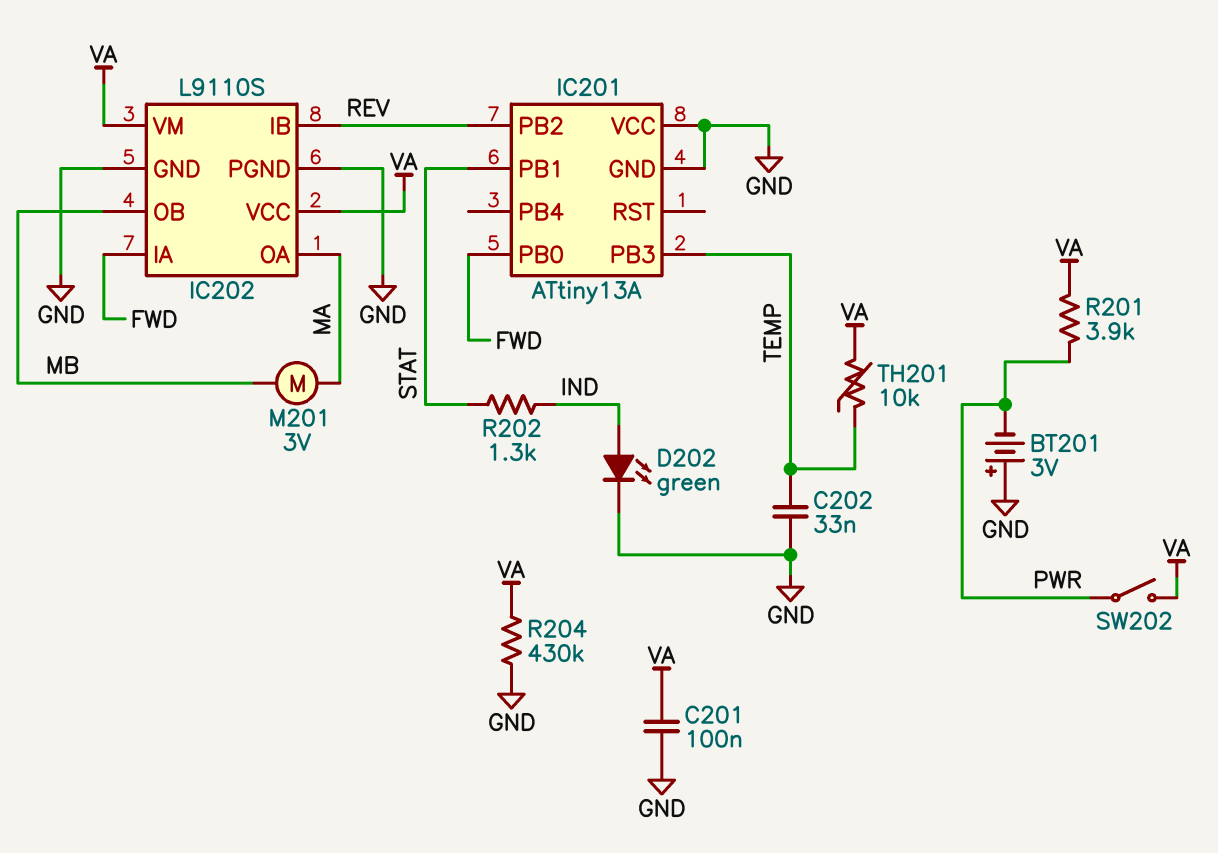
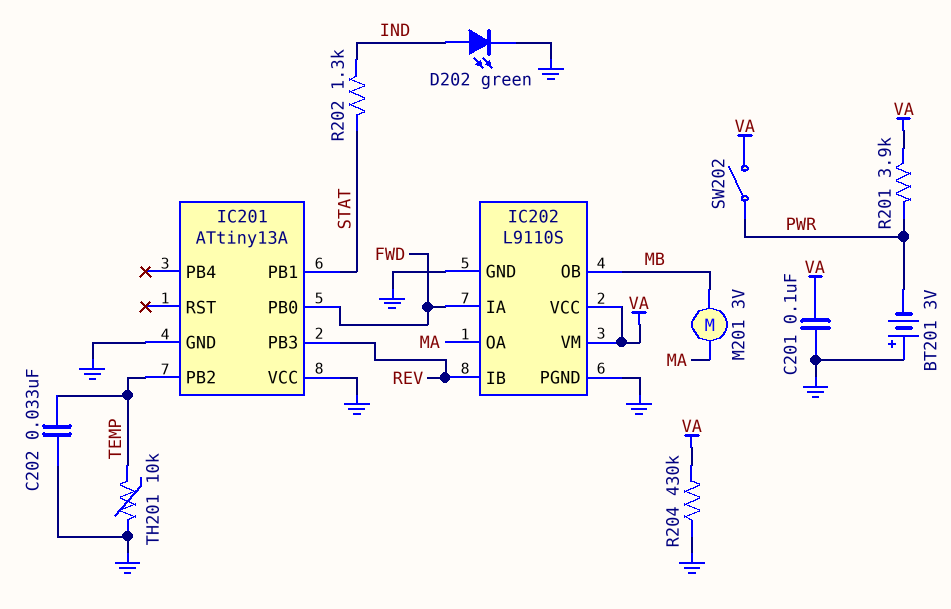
IC201 pin PB2: REV -> TEMP
IC201 pin PB3: TEMP -> REV
TH201: 10k (TEMP, VA) -> 10k (GND, TEMP)

